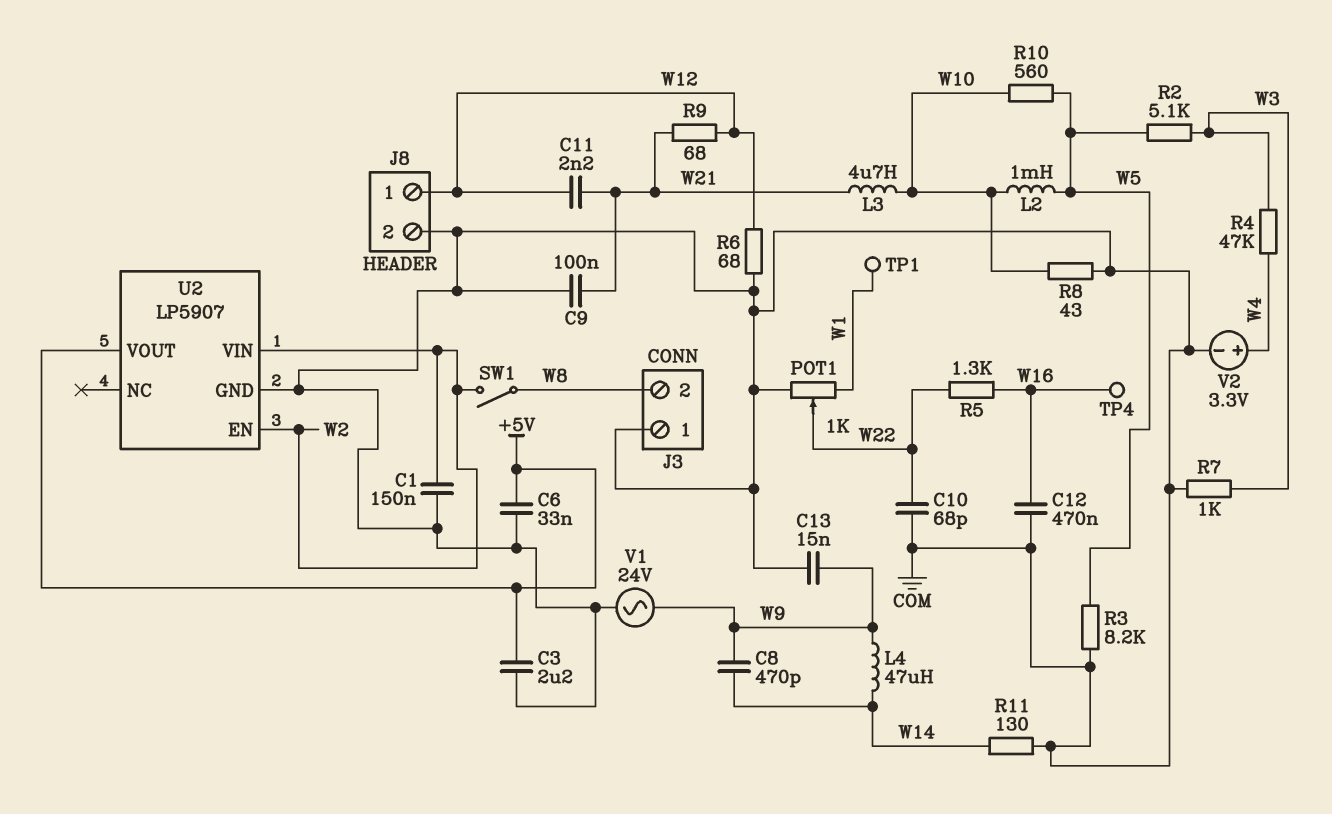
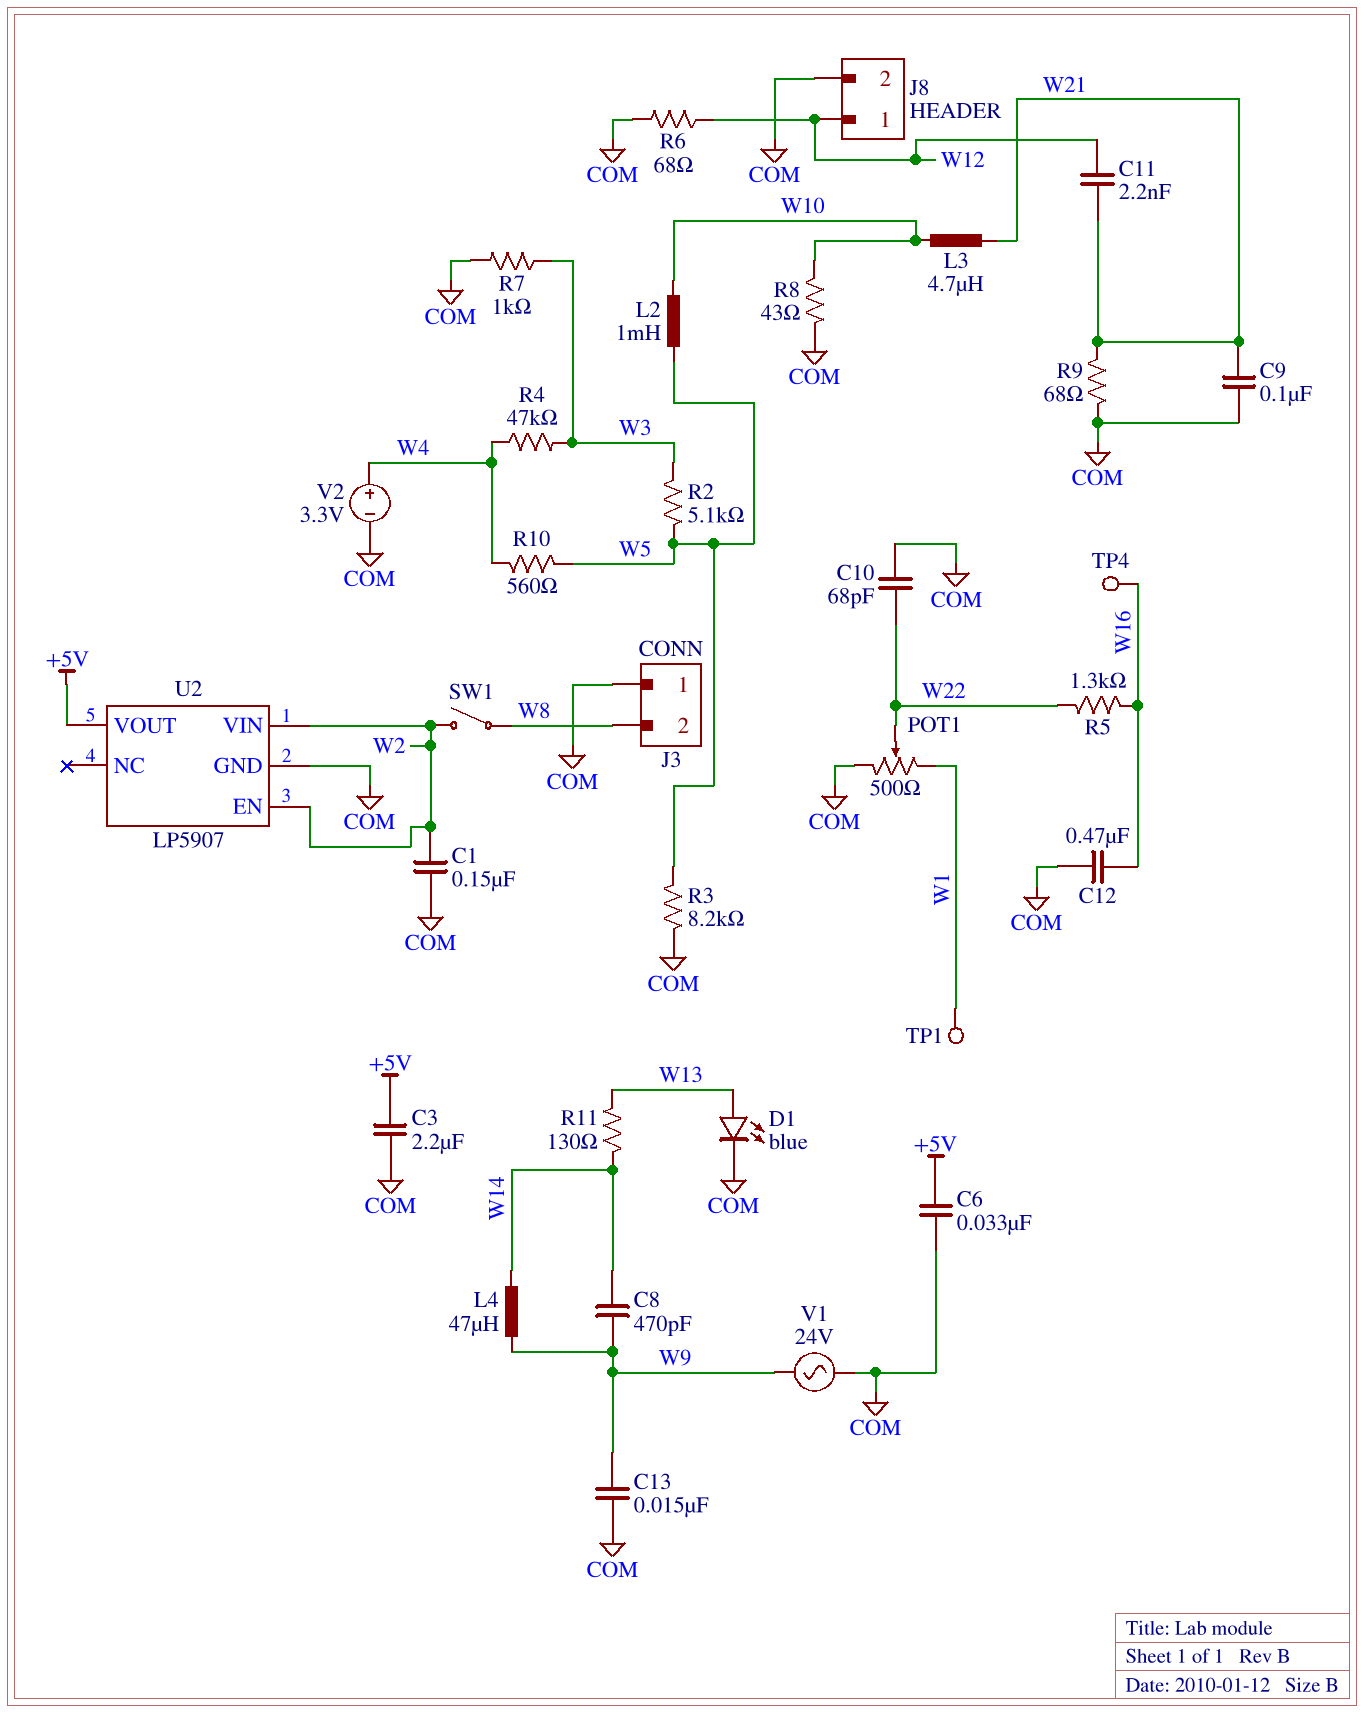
D1: none -> LED blue (A W13, K COM)
POT1: 1k (COM, W1, wiper W22) -> 500 (COM, W1, wiper W22)
R9: 68 (W12, W21) -> 68 (COM, W21)
R10: 560 (W5, W10) -> 560 (W4, W5)
R11: 130 (COM, W14) -> 130 (W13, W14)

